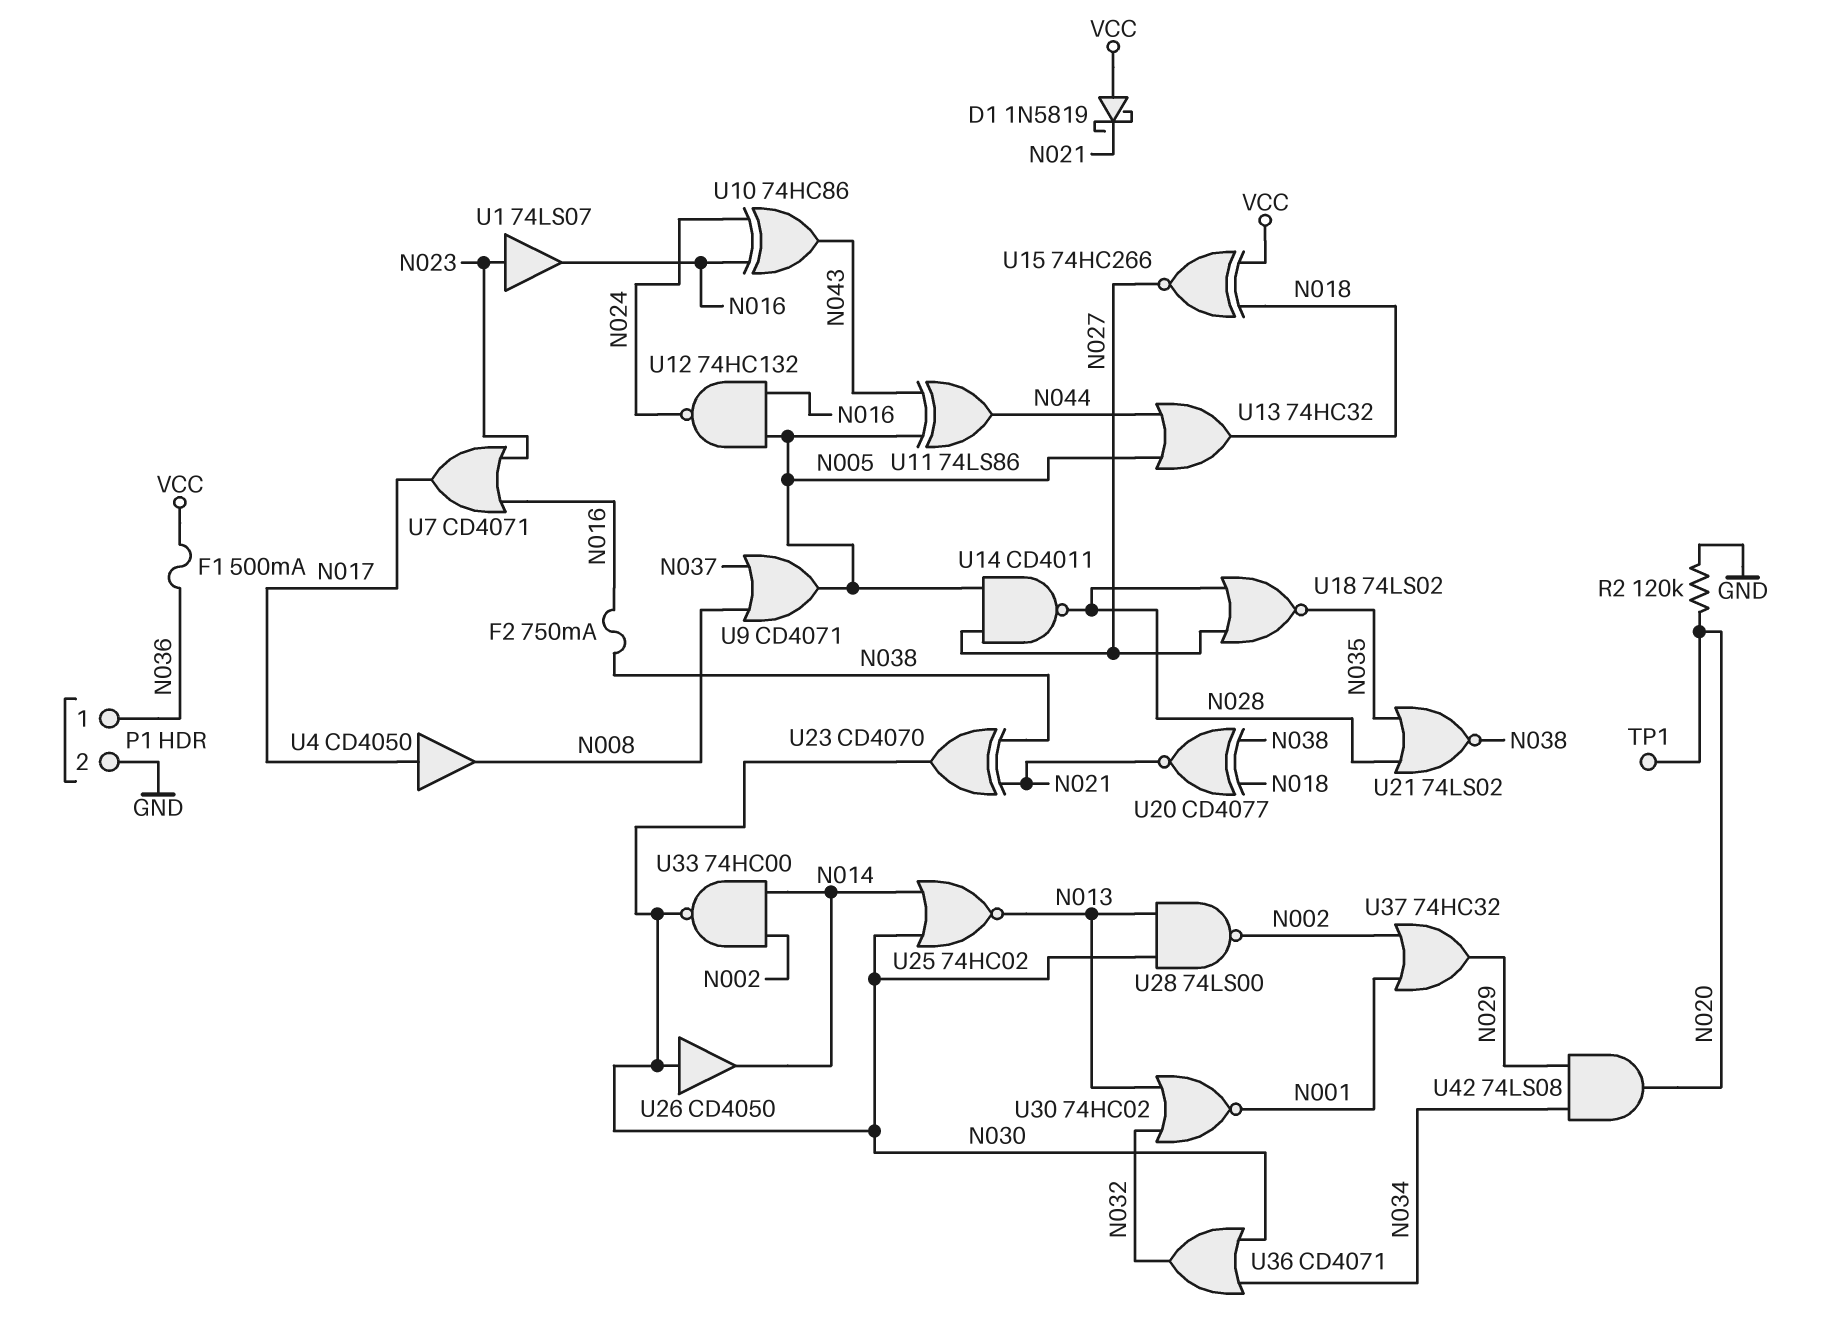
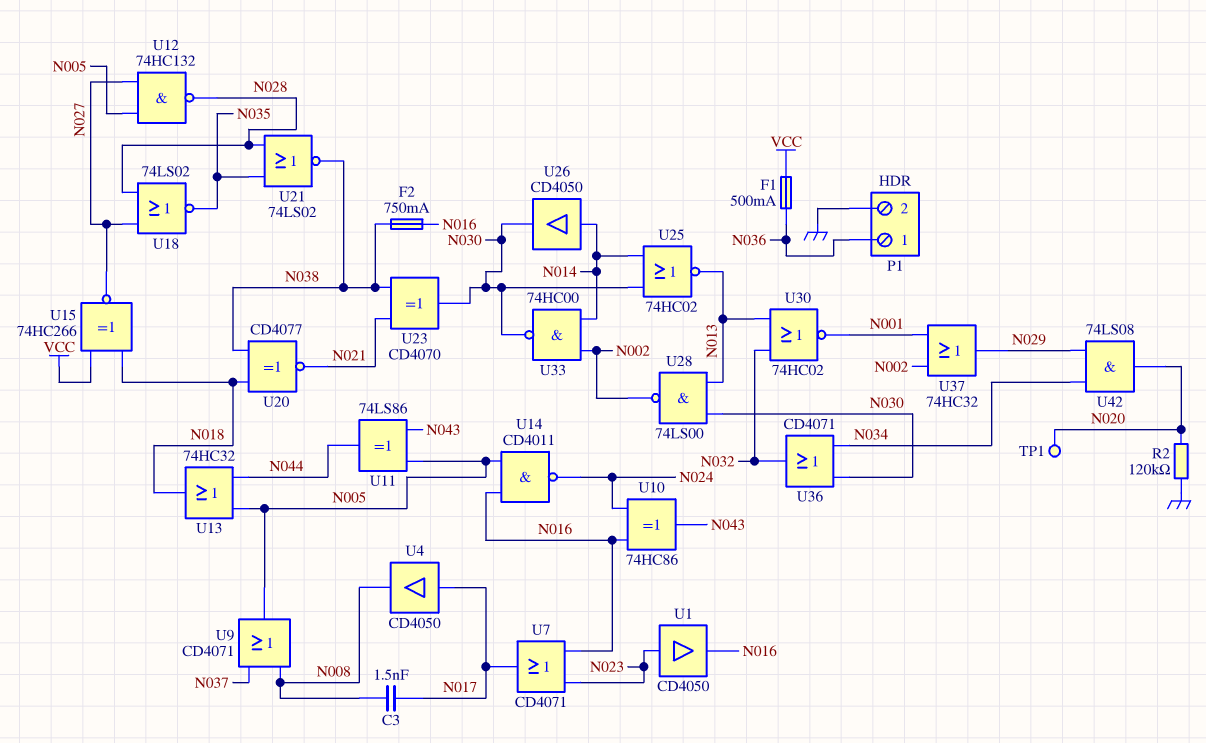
C3: none -> 1.5nF (N008, N017)
D1: schottky 1N5819 (A VCC, K N021) -> none
U1: buffer 74LS07 (in N023, out N016) -> buffer CD4050 (in N023, out N016)
U12: NAND 74HC132 (in N005, in N016, out N024) -> NAND 74HC132 (in N005, in N027, out N028)
U14: NAND CD4011 (in N005, in N027, out N028) -> NAND CD4011 (in N005, in N016, out N024)
U26: buffer CD4050 (in N030, out N014) -> buffer CD4050 (in N014, out N030)

